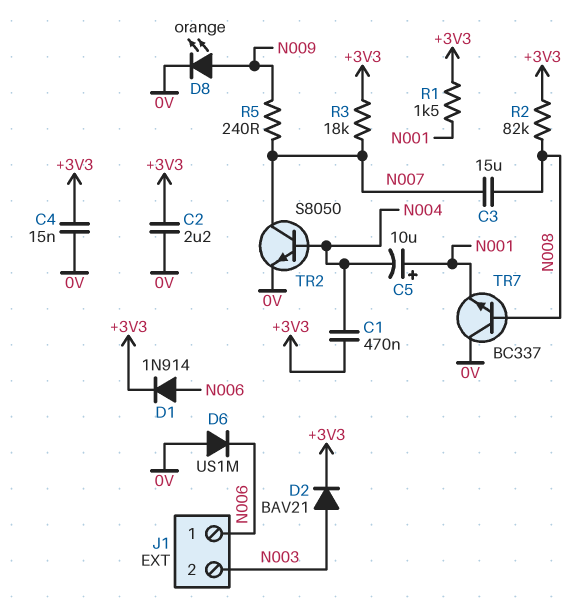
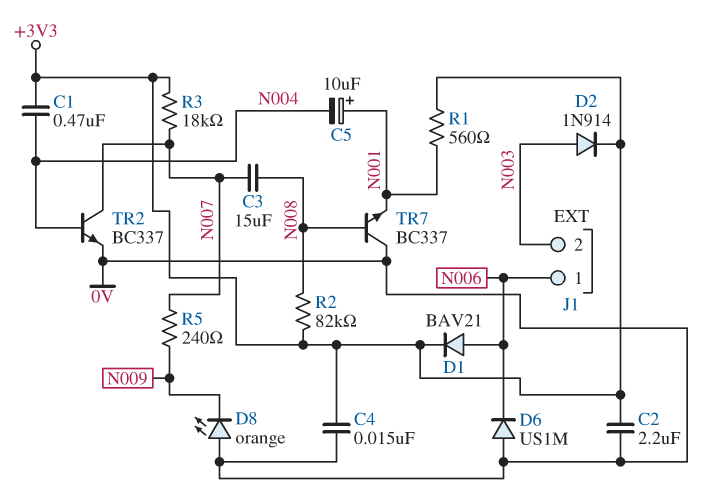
D1: diode 1N914 (A N006, K +3V3) -> diode BAV21 (A N006, K +3V3)
D2: diode BAV21 (A N003, K +3V3) -> diode 1N914 (A N003, K +3V3)
D8: LED orange (A N009, K 0V) -> LED orange (A 0V, K N009)
R1: 1.5k (+3V3, N001) -> 560 (+3V3, N001)
TR2: NPN S8050 (B N004, C N007, E 0V) -> NPN BC337 (B N004, C N007, E 0V)

